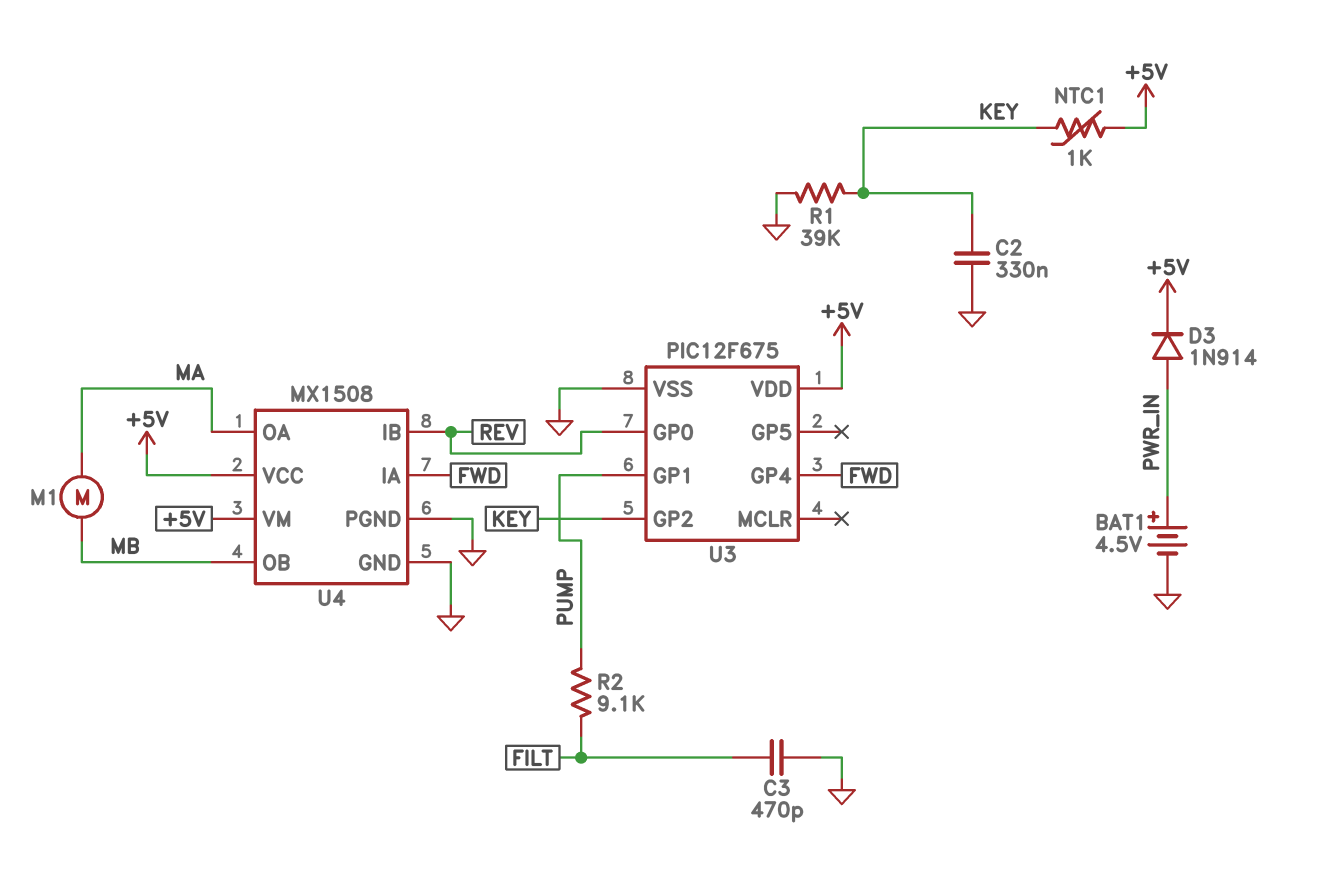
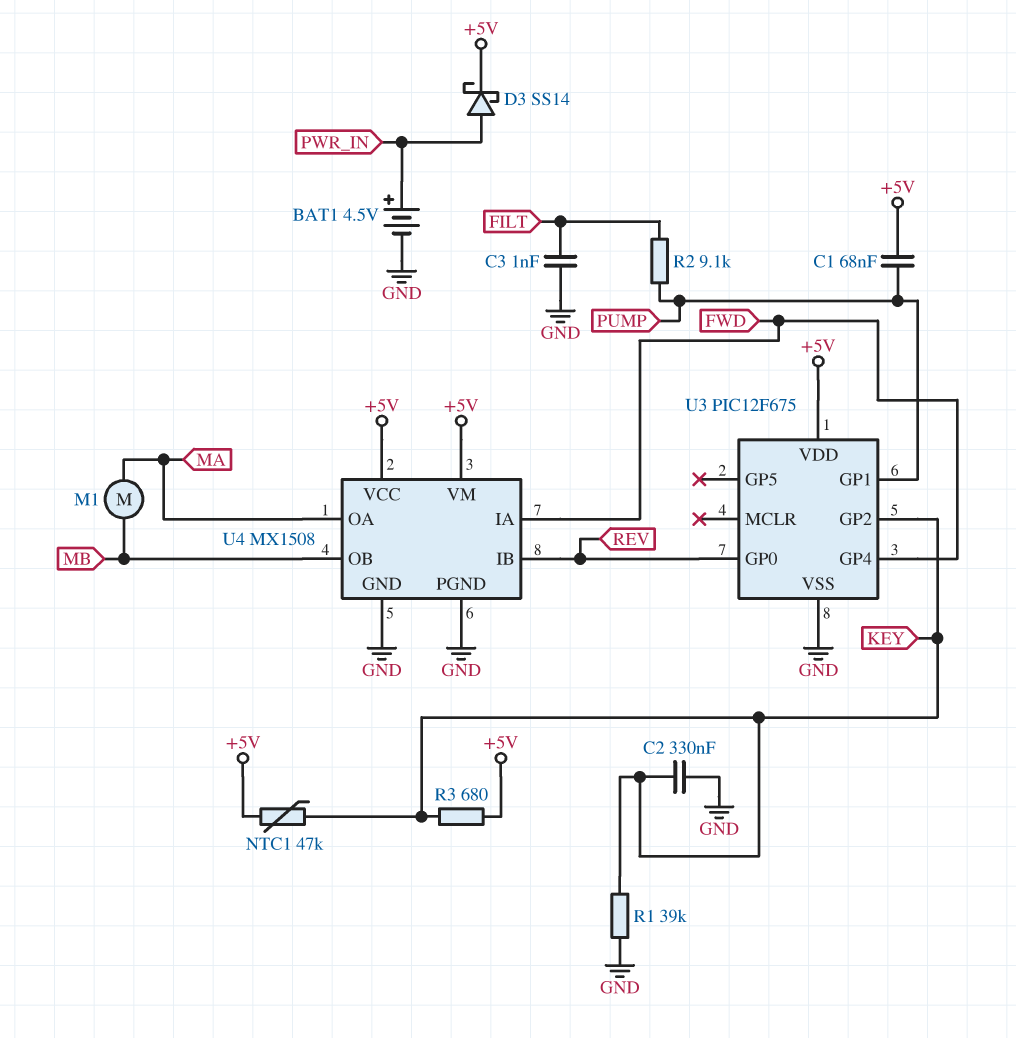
C1: none -> 68nF (+5V, PUMP)
C3: 470pF (FILT, GND) -> 1nF (FILT, GND)
D3: diode 1N914 (A PWR_IN, K +5V) -> schottky SS14 (A PWR_IN, K +5V)
NTC1: 1k (+5V, KEY) -> 47k (+5V, KEY)
R3: none -> 680 (+5V, KEY)

